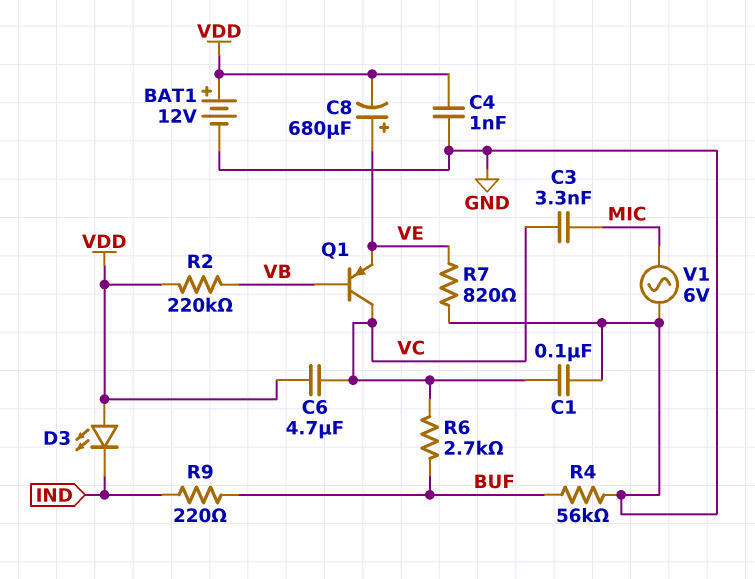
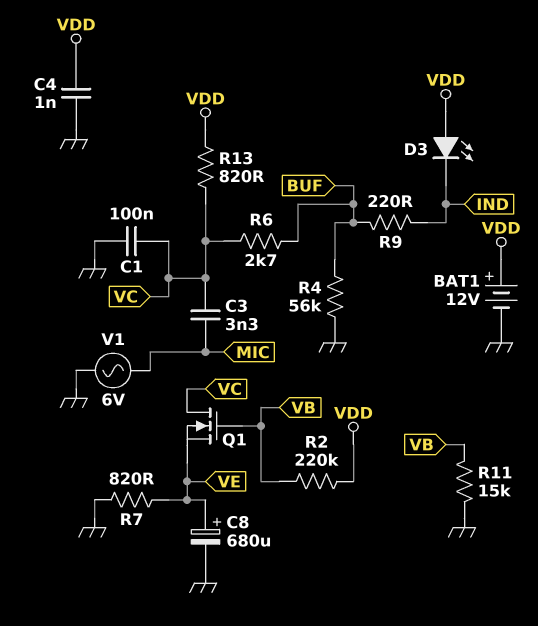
C6: 4.7uF (VC, VDD) -> none
C8: 680uF (plus VE, minus VDD) -> 680uF (plus VE, minus GND)
Q1: PNP (B VB, C VC, E VE) -> NMOS (G VB, D VC, S VE)
R11: none -> 15k (GND, VB)
R13: none -> 820 (VC, VDD)

